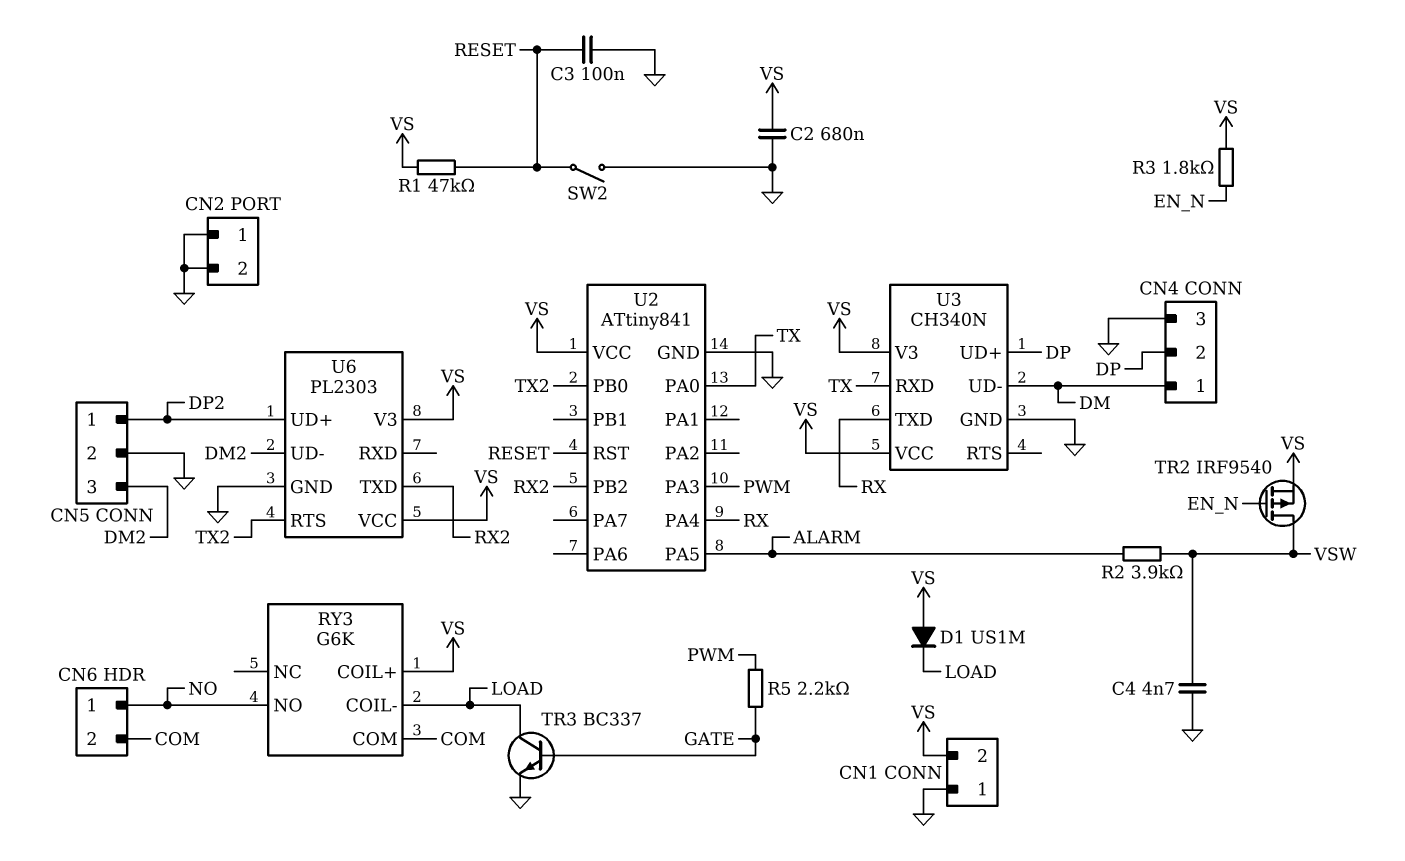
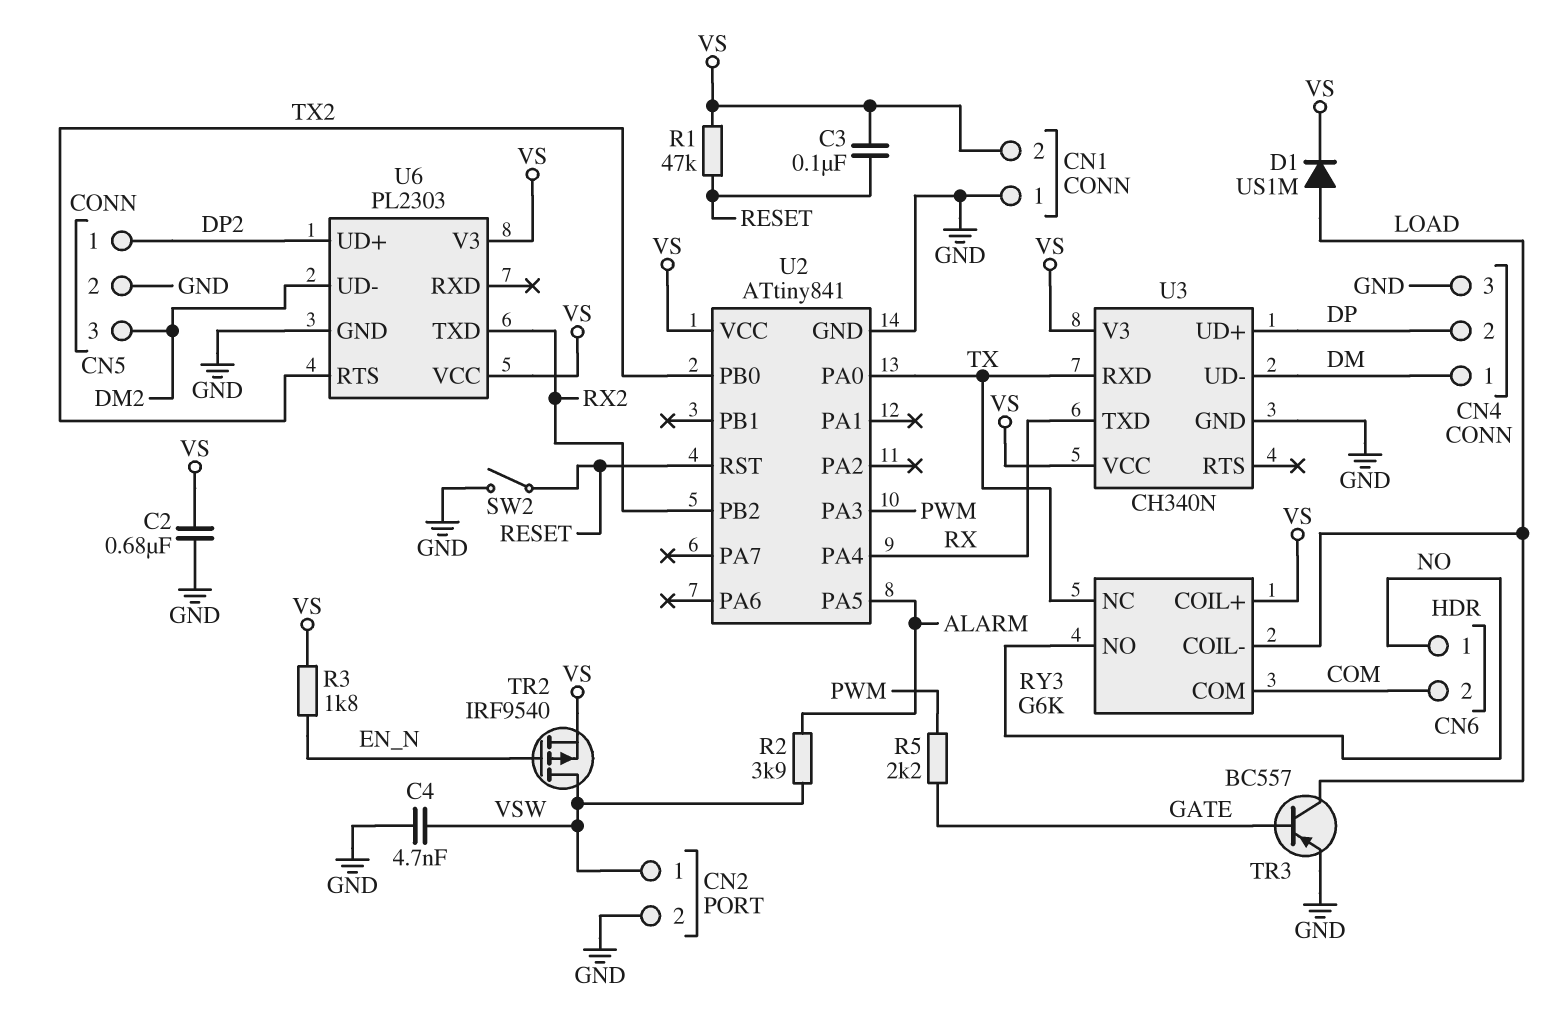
C3: 100nF (GND, RESET) -> 100nF (RESET, VS)
CN2 pin 1: GND -> VSW
D1: diode US1M (A VS, K LOAD) -> diode US1M (A LOAD, K VS)
RY3 pin NC: none -> TX
TR3: NPN BC337 (B GATE, C LOAD, E GND) -> PNP BC557 (B GATE, C LOAD, E GND)

